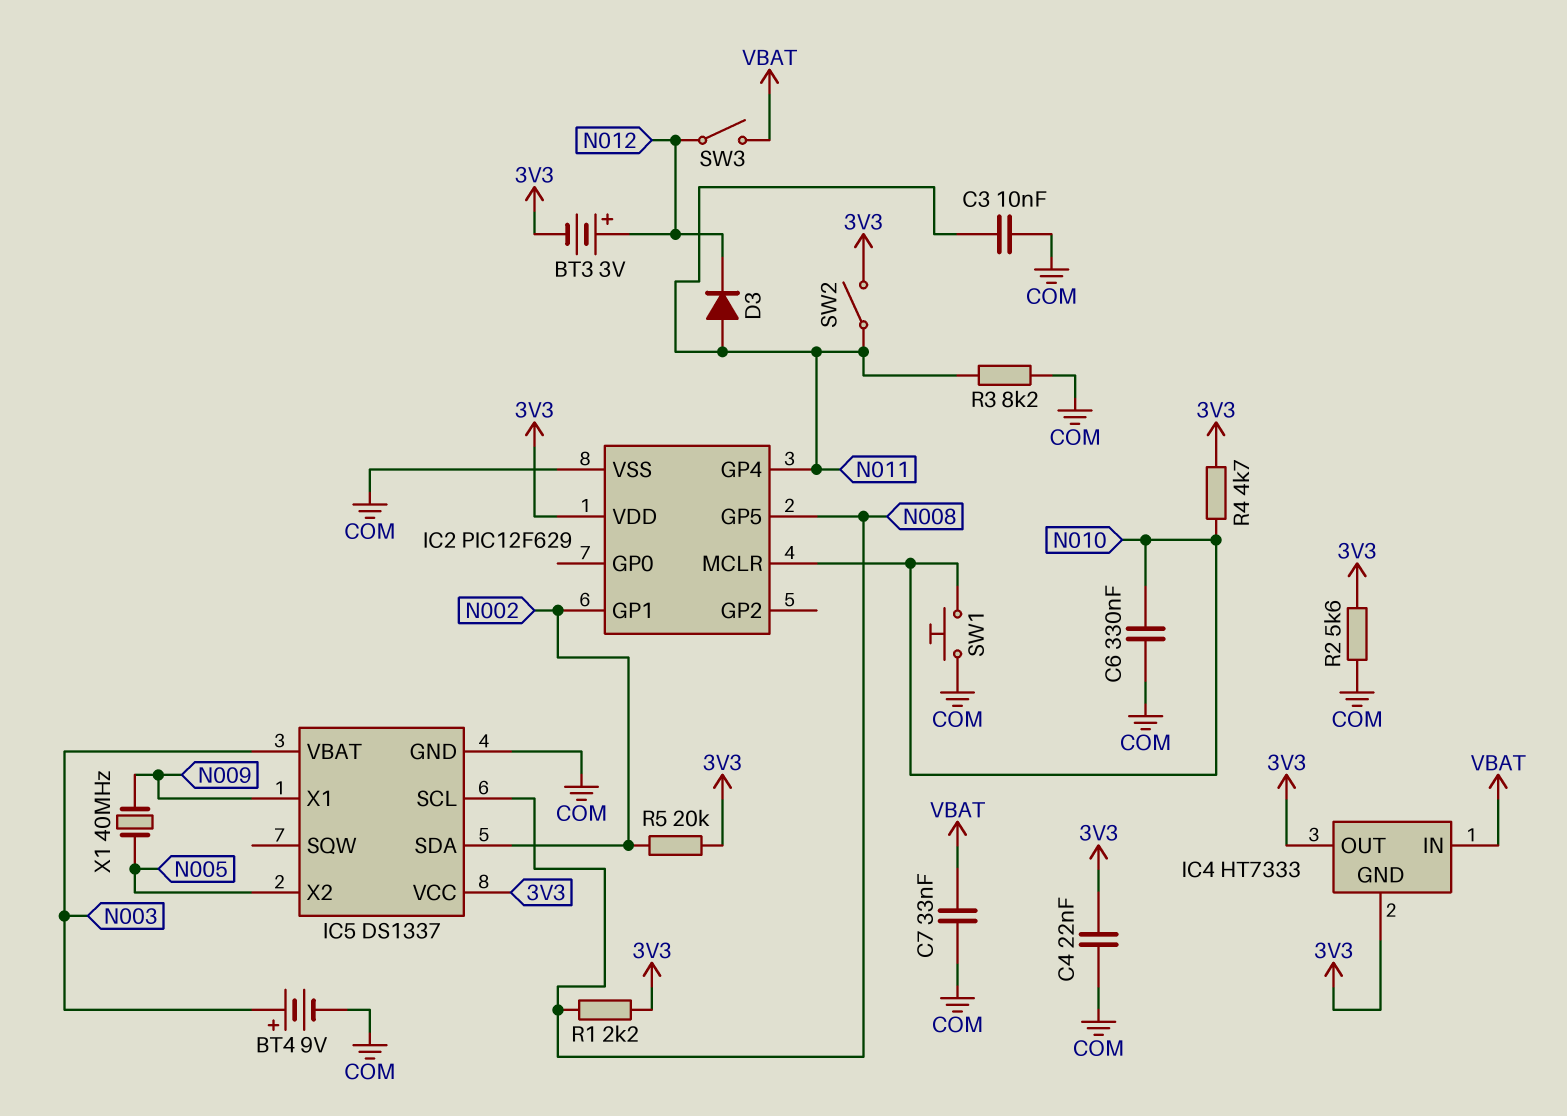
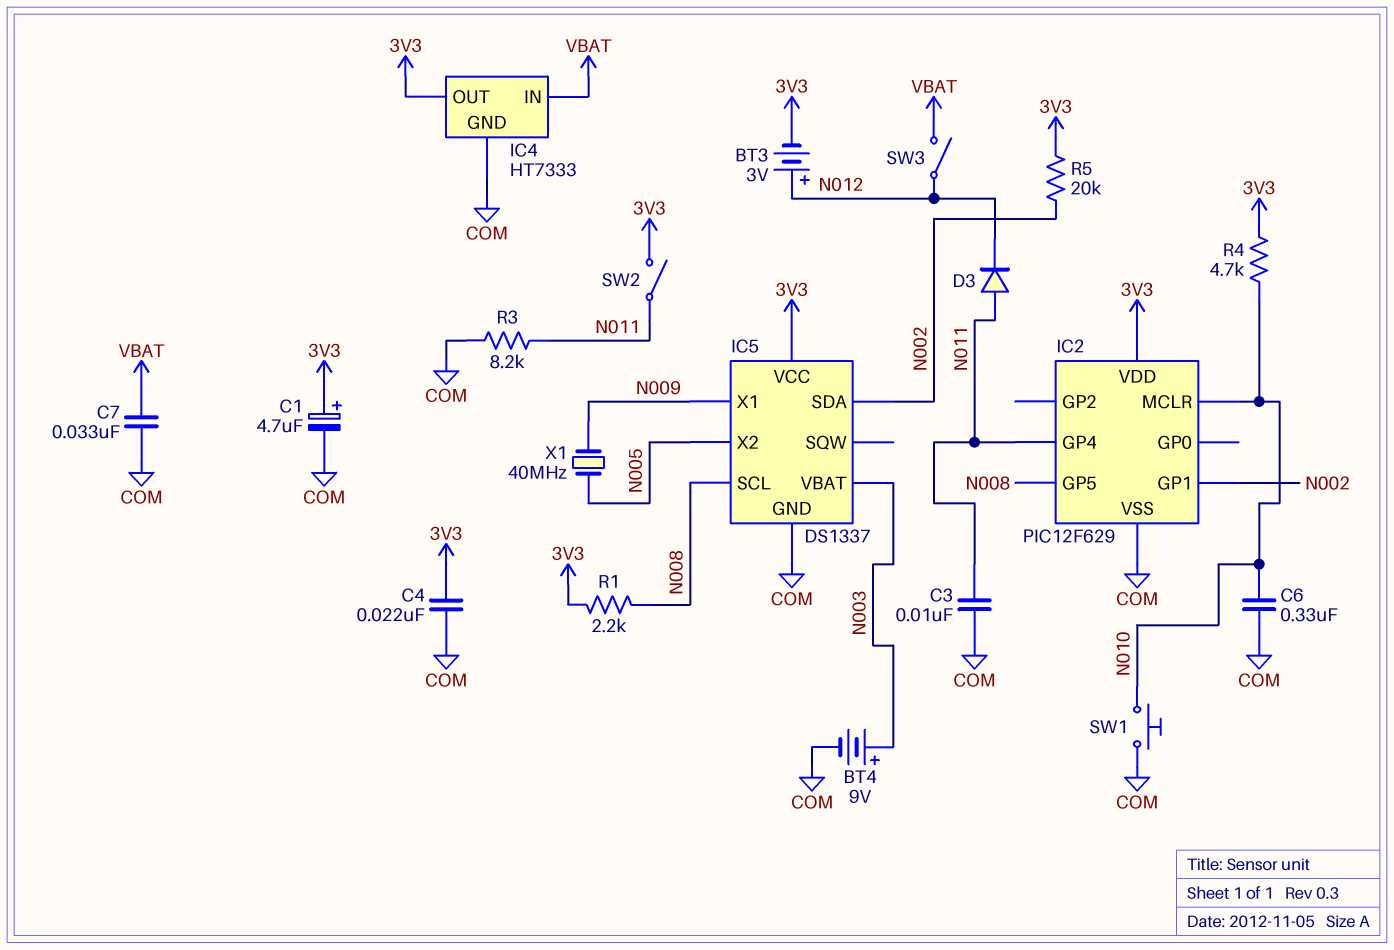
C1: none -> 4.7uF (plus 3V3, minus COM)
IC4 pin GND: 3V3 -> COM
R2: 5.6k (3V3, COM) -> none

